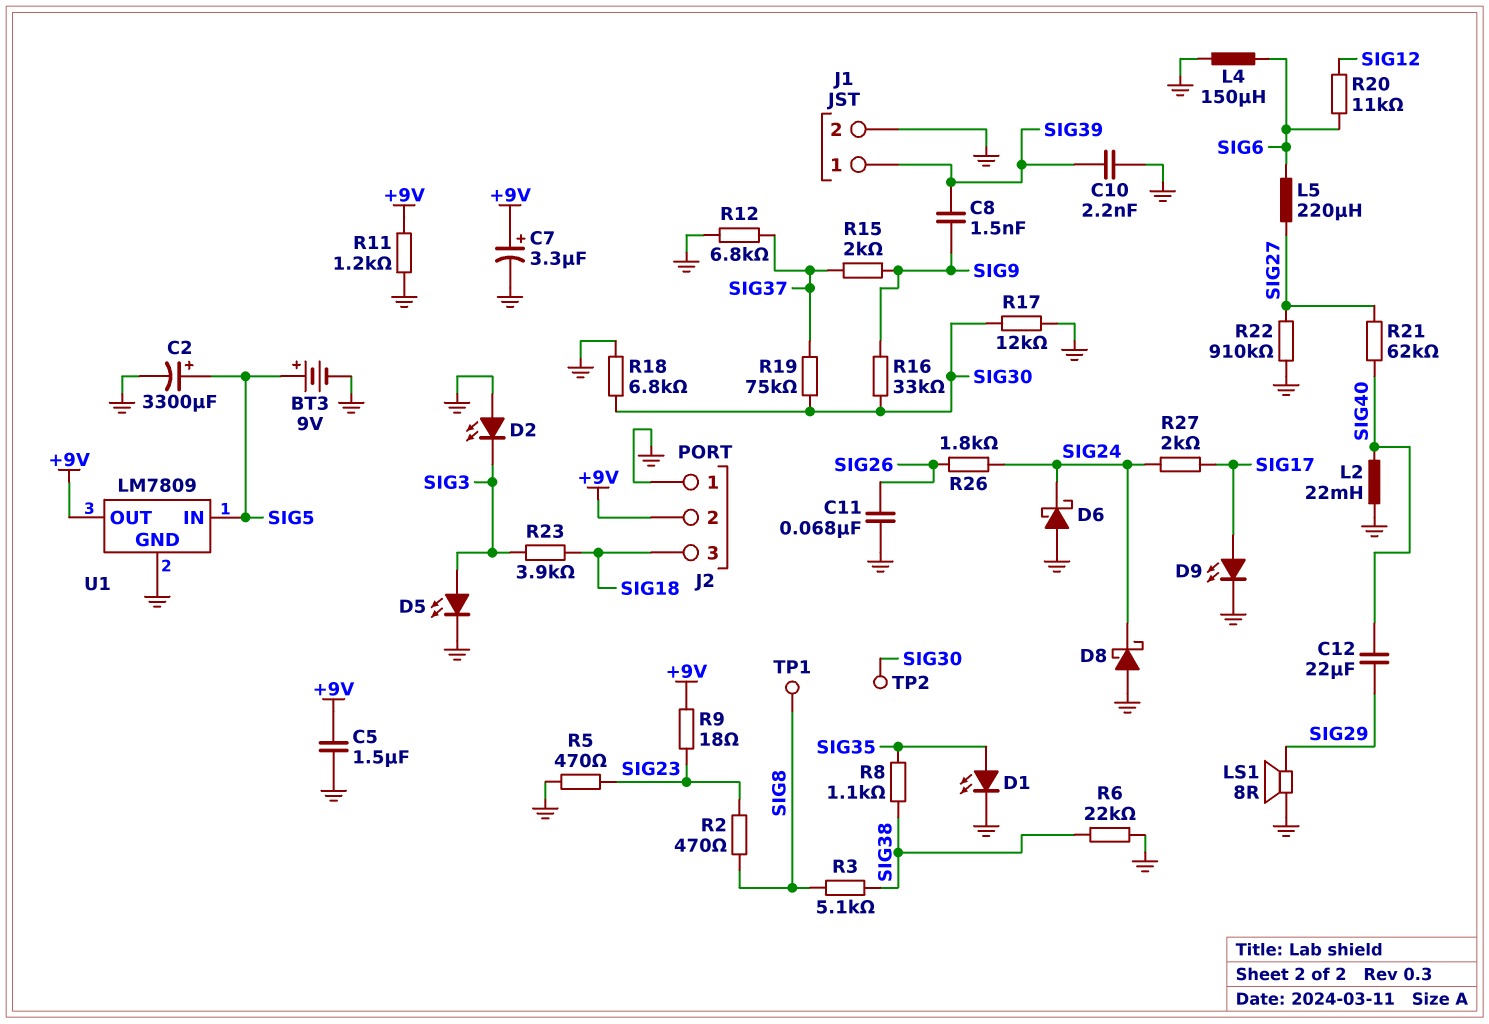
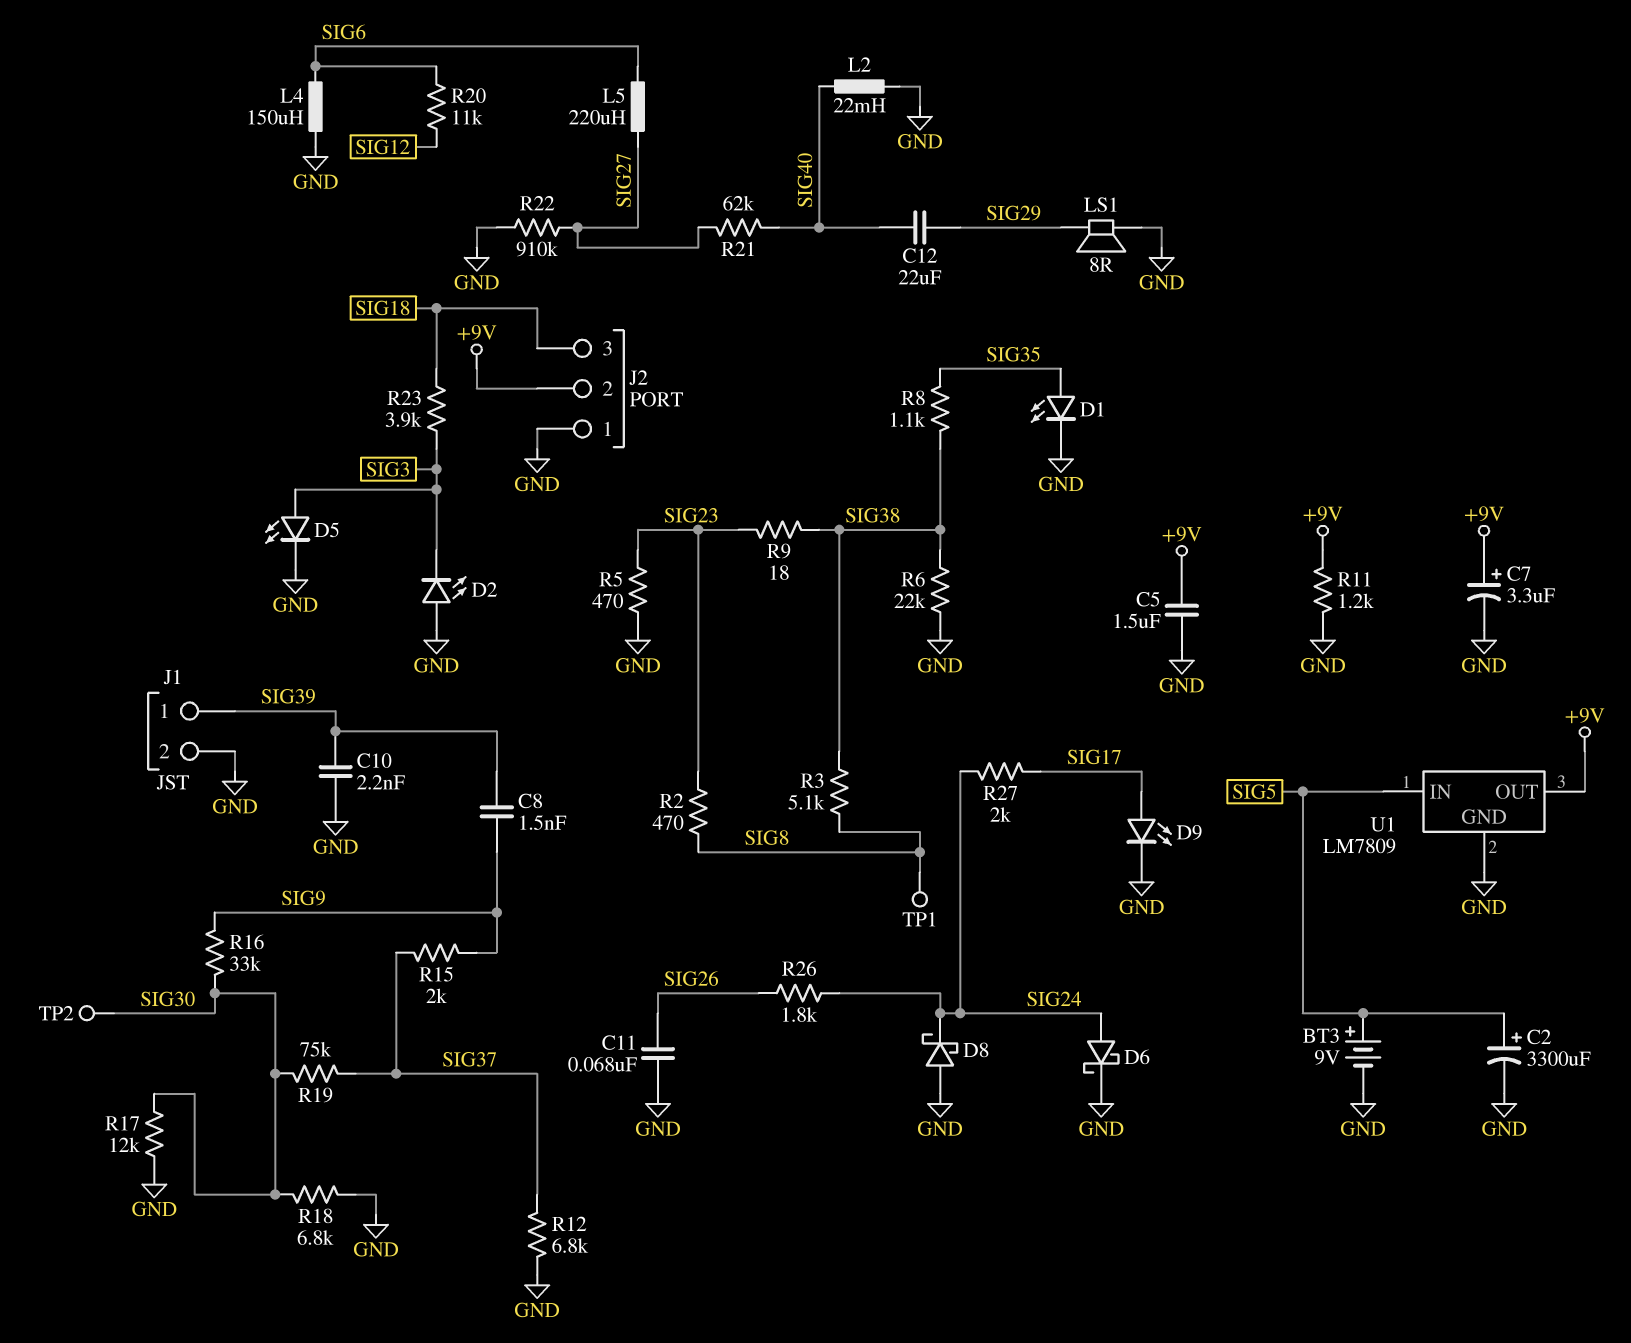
D6: schottky (A GND, K SIG24) -> schottky (A SIG24, K GND)
R9: 18 (+9V, SIG23) -> 18 (SIG23, SIG38)

